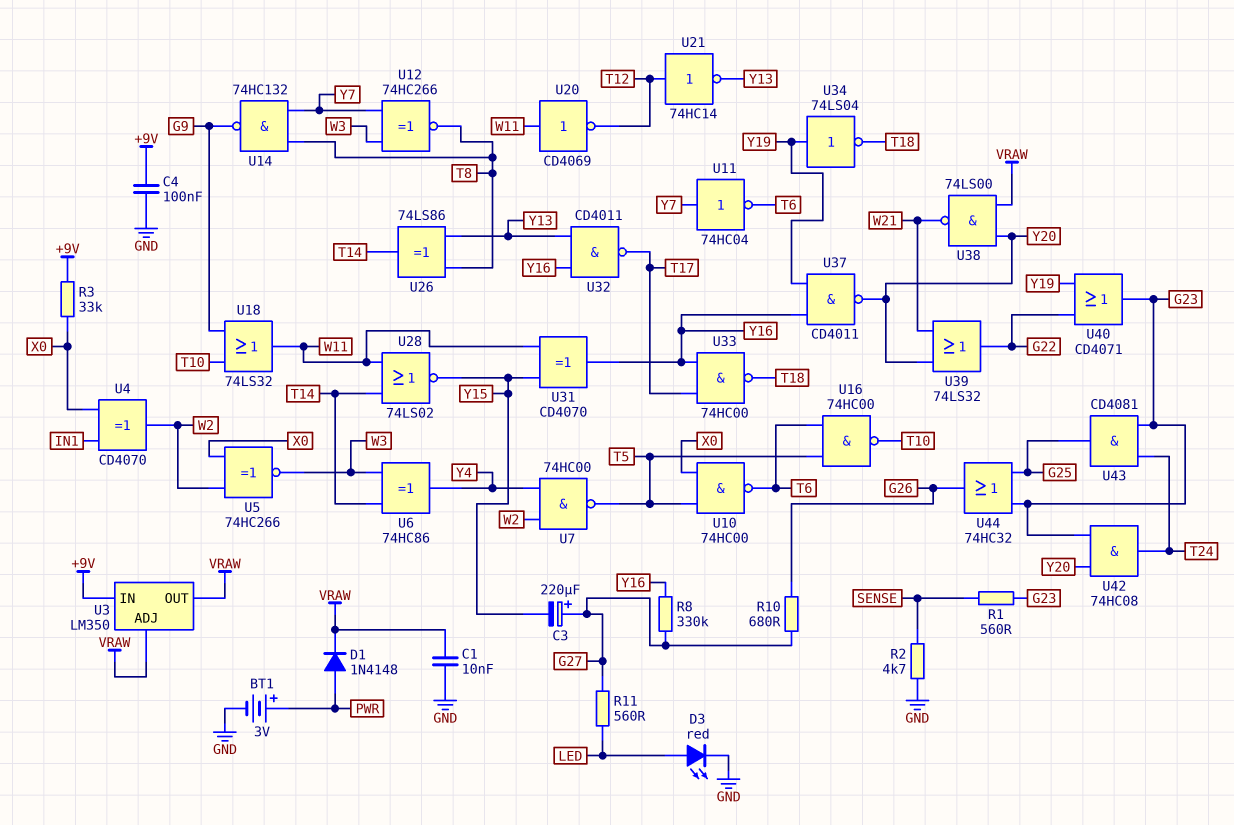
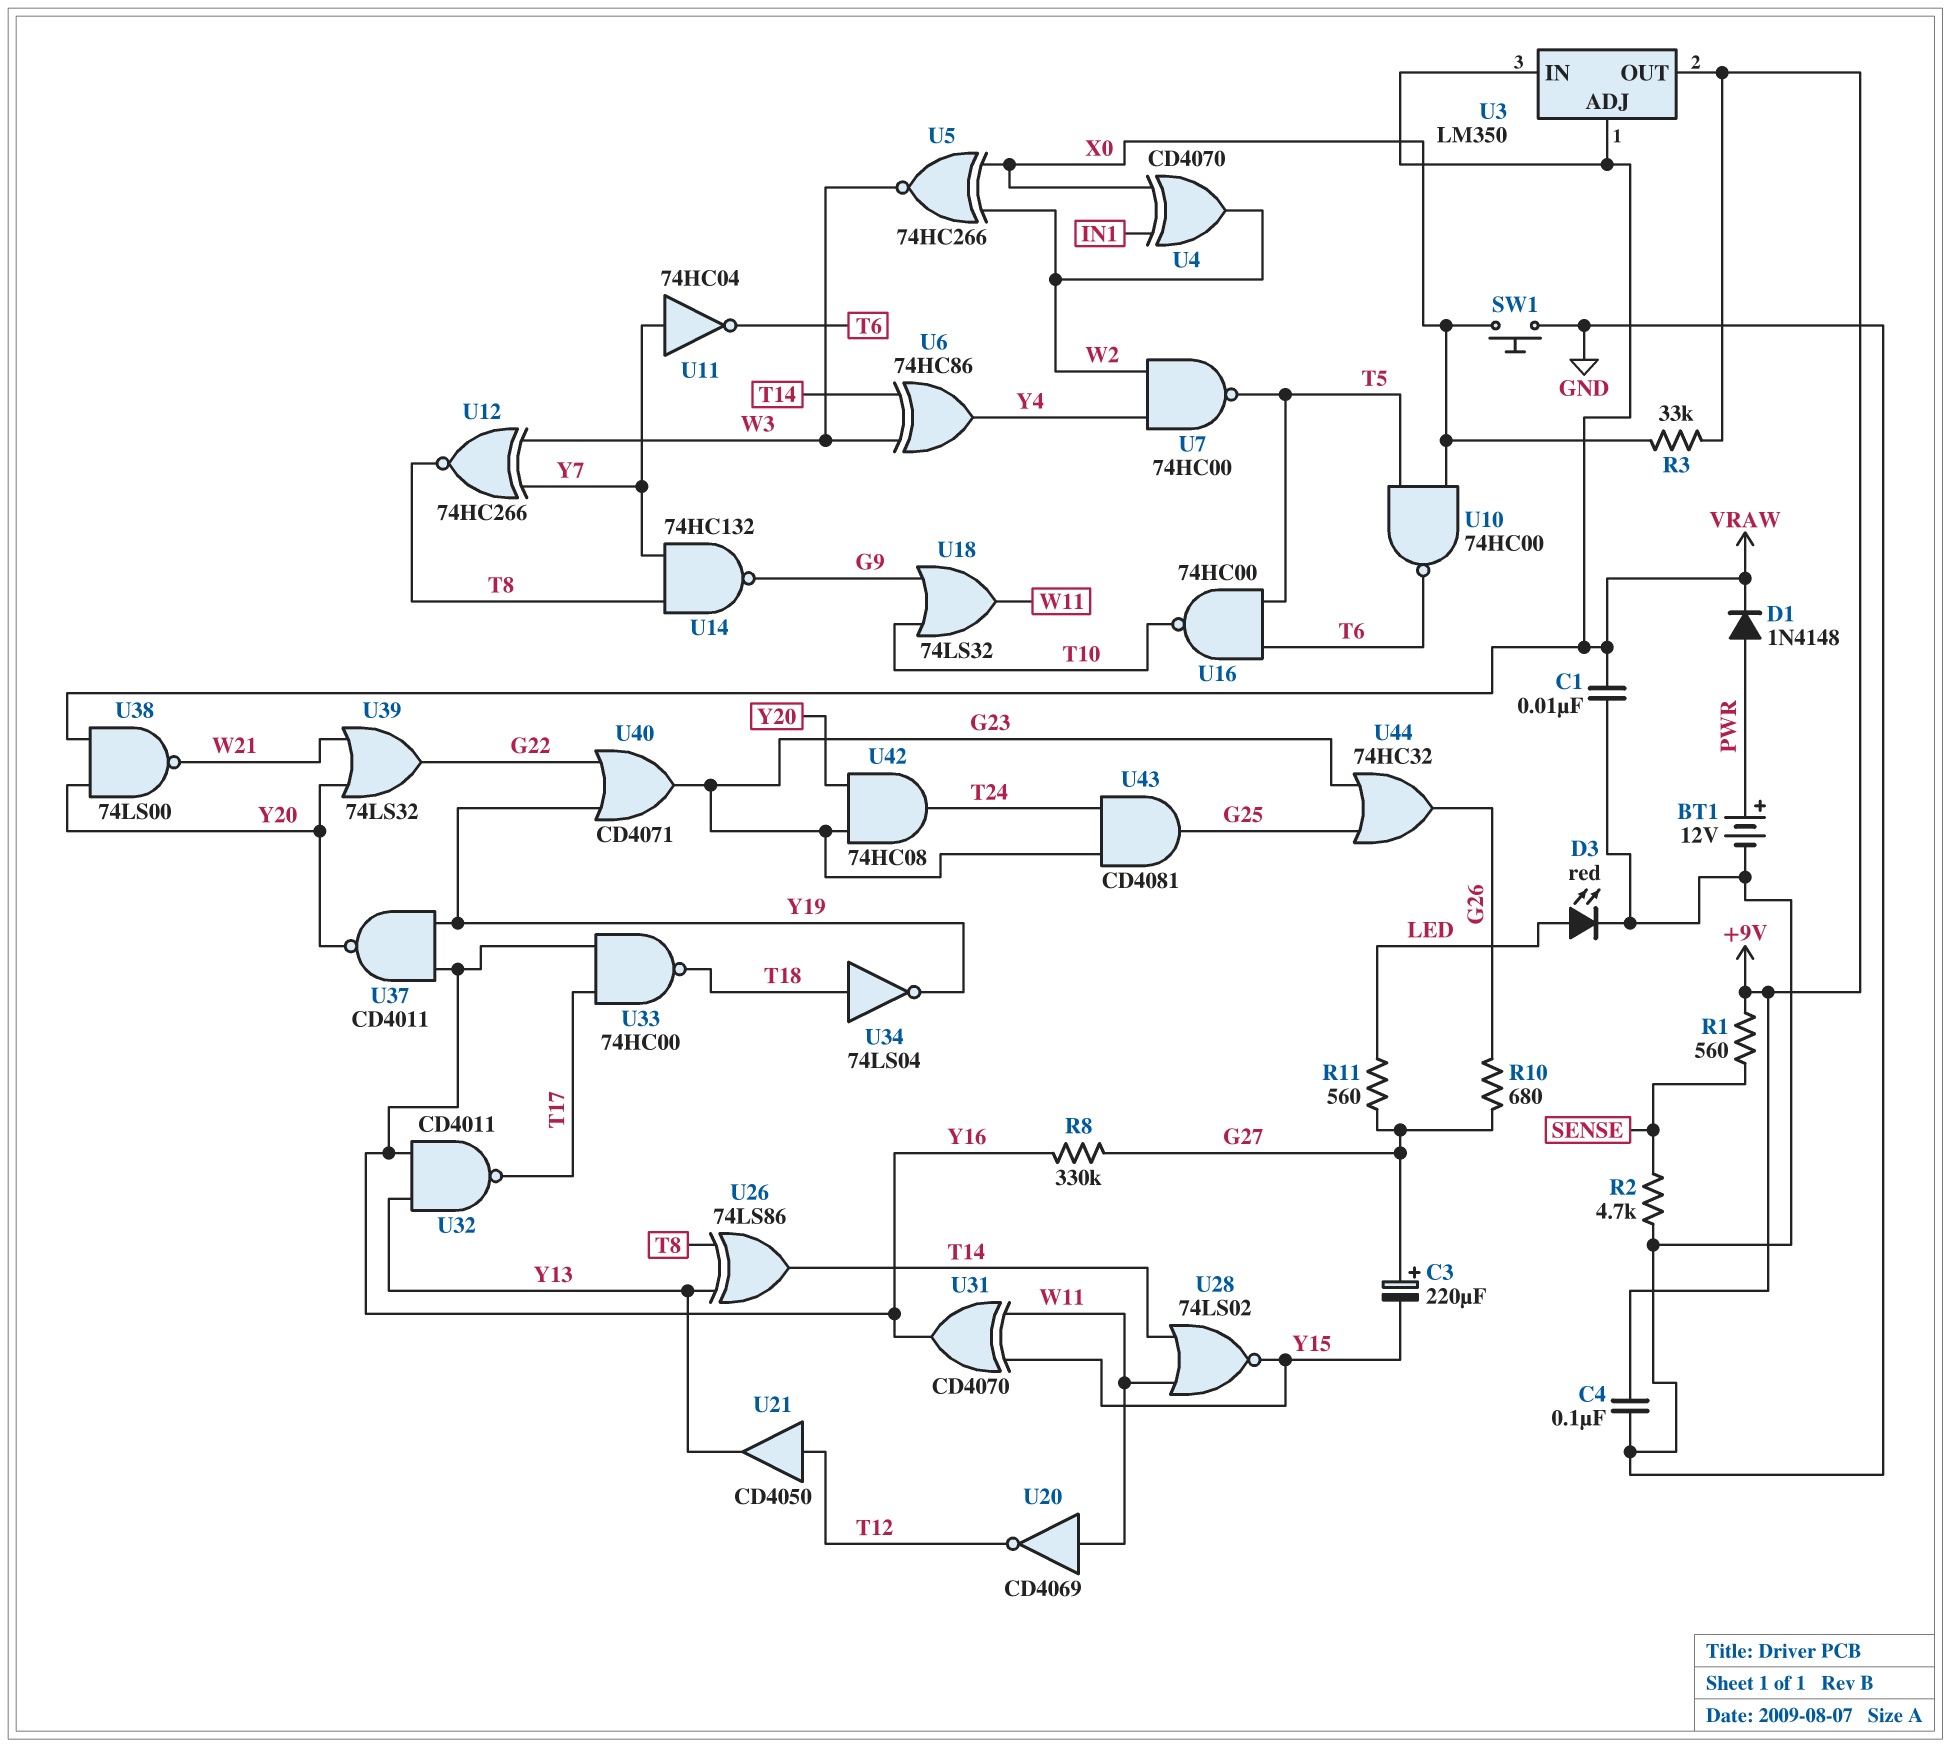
BT1: 3V (plus PWR, minus GND) -> 12V (plus PWR, minus GND)
R1: 560 (G23, SENSE) -> 560 (+9V, SENSE)
SW1: none -> button (GND, X0)
U3 pin IN: +9V -> VRAW
U3 pin OUT: VRAW -> +9V
U21: NOT 74HC14 (in T12, out Y13) -> buffer CD4050 (in T12, out Y13)
U34: NOT 74LS04 (in Y19, out T18) -> NOT 74LS04 (in T18, out Y19)

